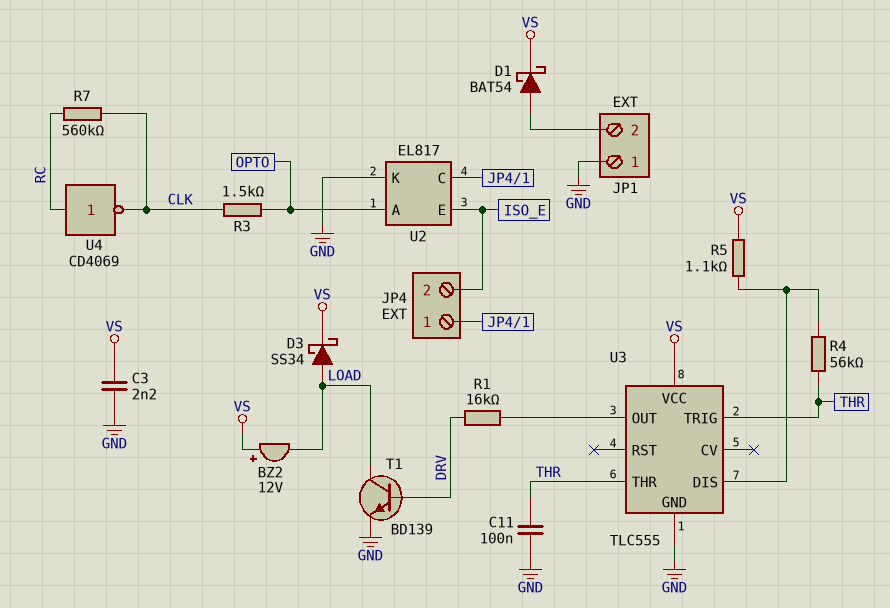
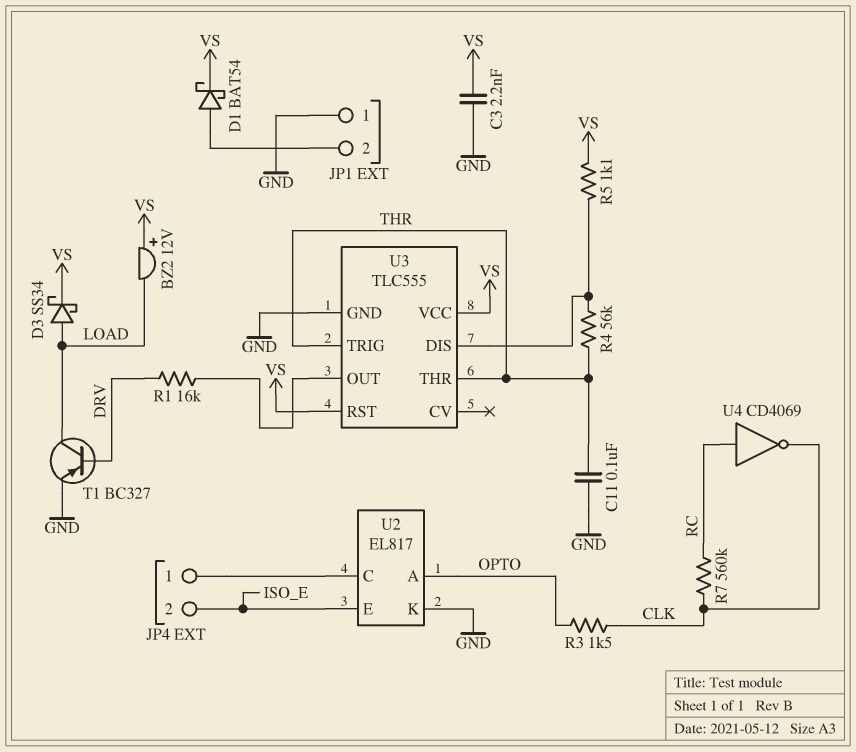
T1: NPN BD139 (B DRV, C LOAD, E GND) -> PNP BC327 (B DRV, C LOAD, E GND)
U3 pin RST: none -> VS

